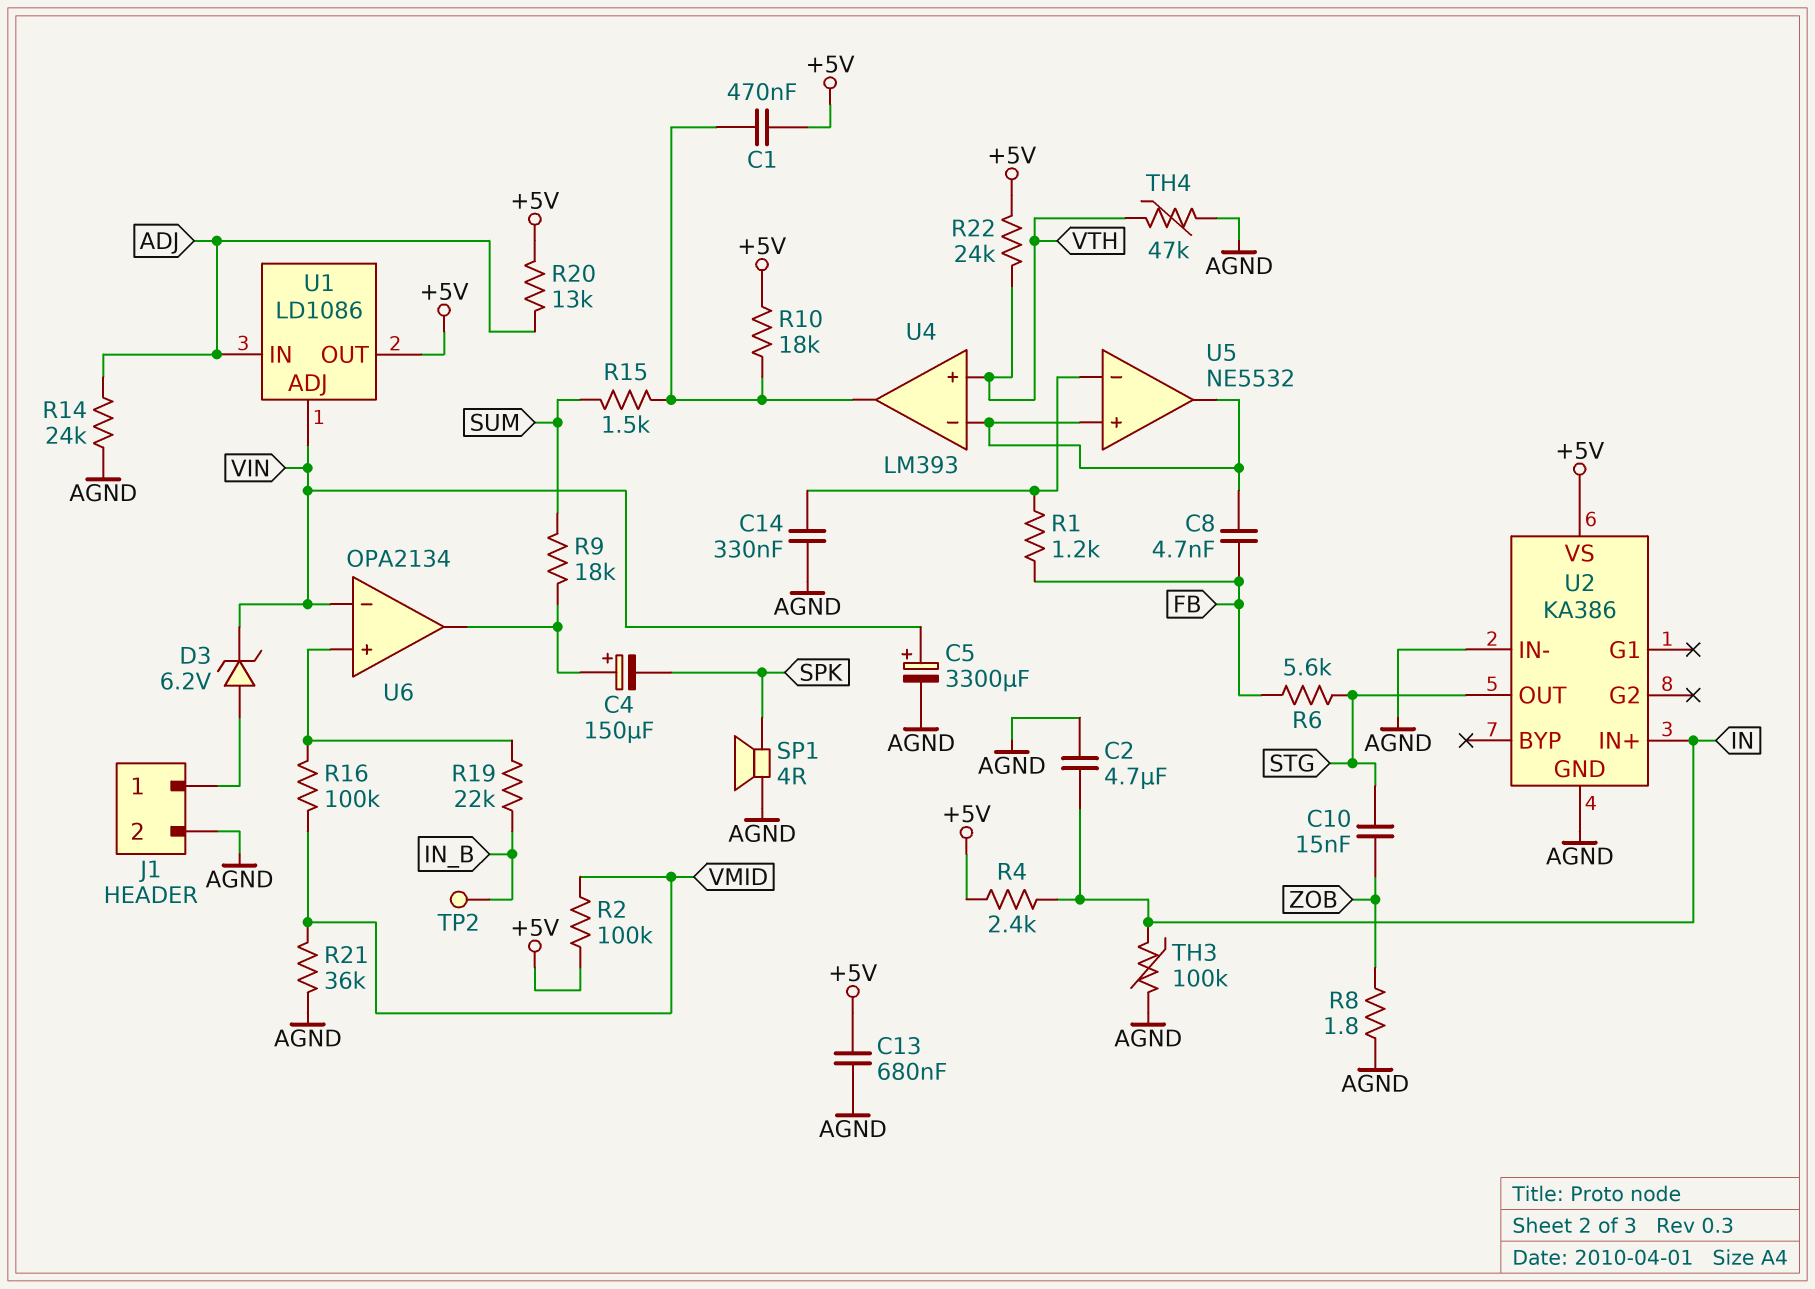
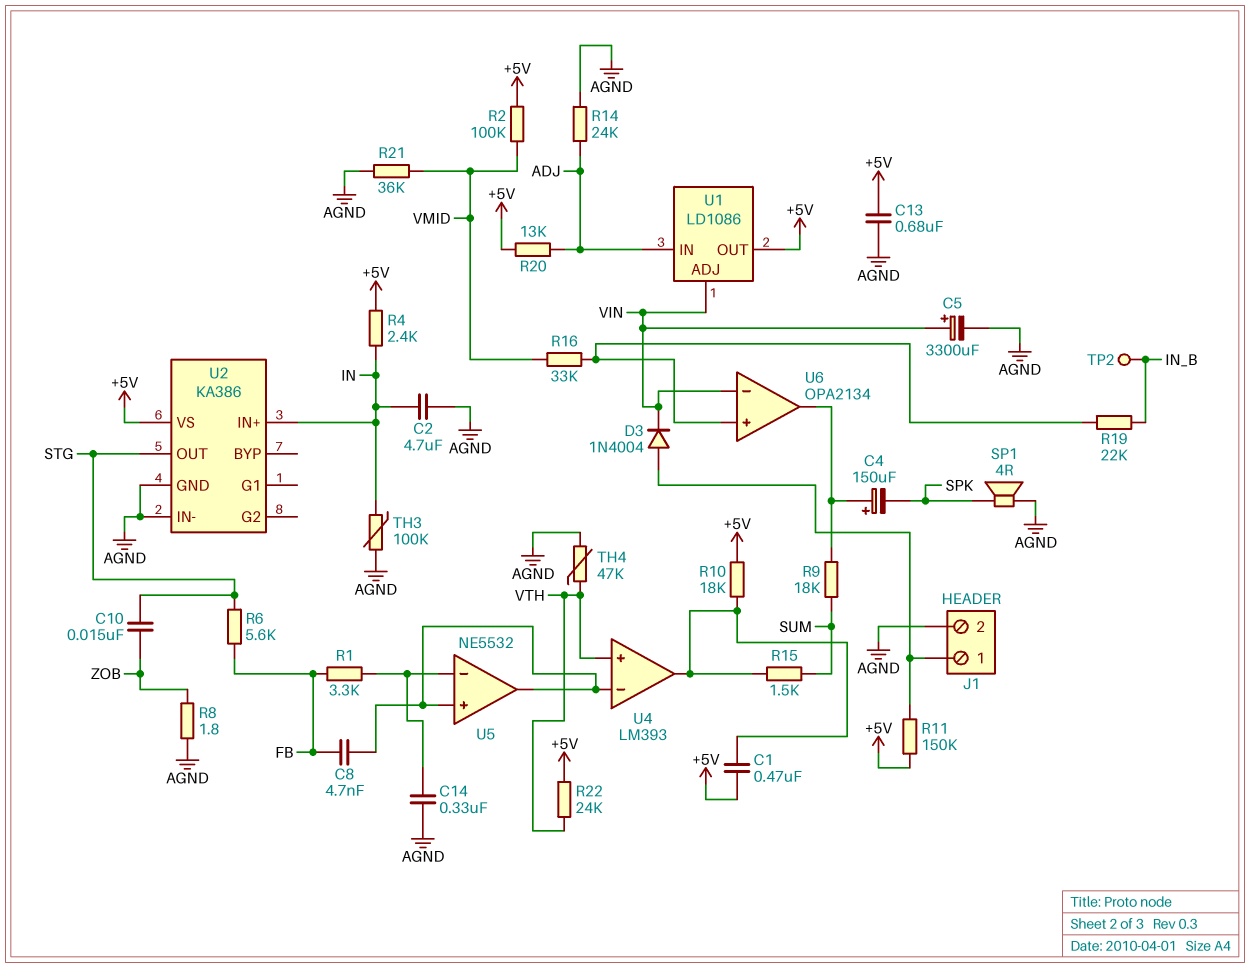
D3: zener 6.2V (A J1/1, K VIN) -> diode 1N4004 (A J1/1, K VIN)
R1: 1.2k (FB, U5/in-) -> 3.3k (FB, U5/in-)
R11: none -> 150k (+5V, J1/1)
R16: 100k (U6/in+, VMID) -> 33k (U6/in+, VMID)

